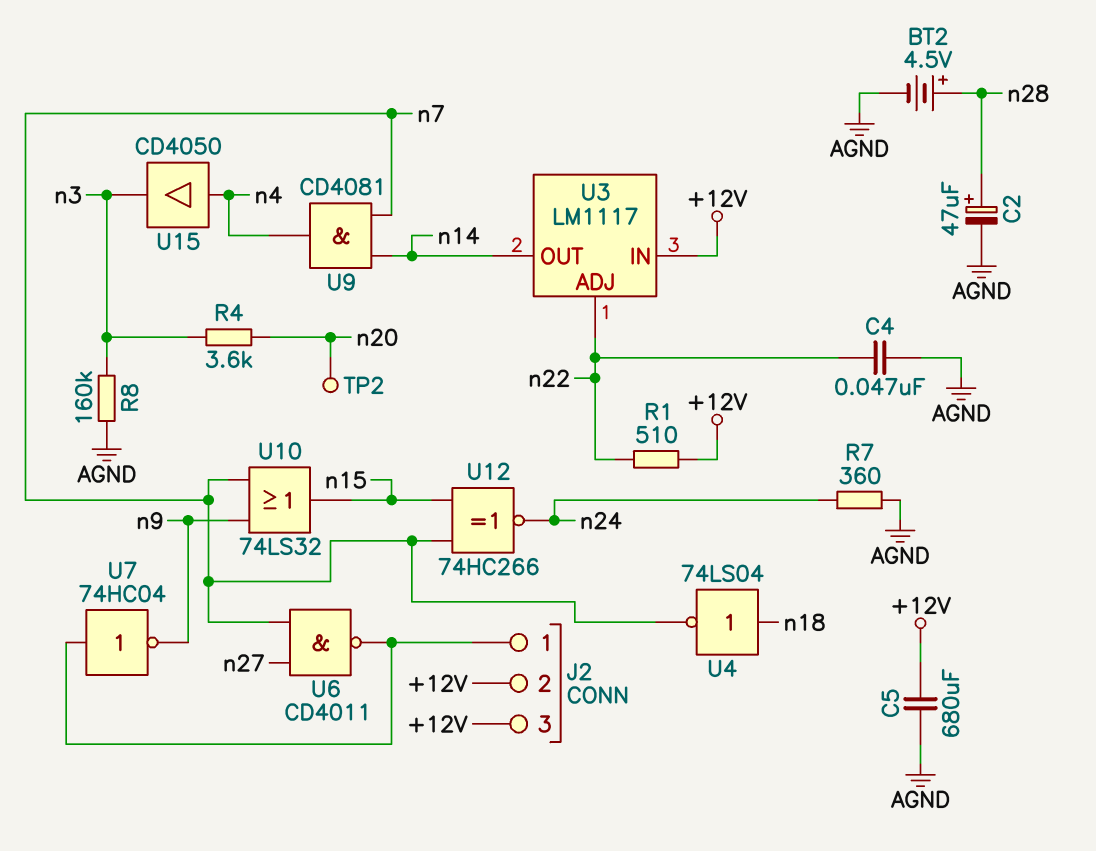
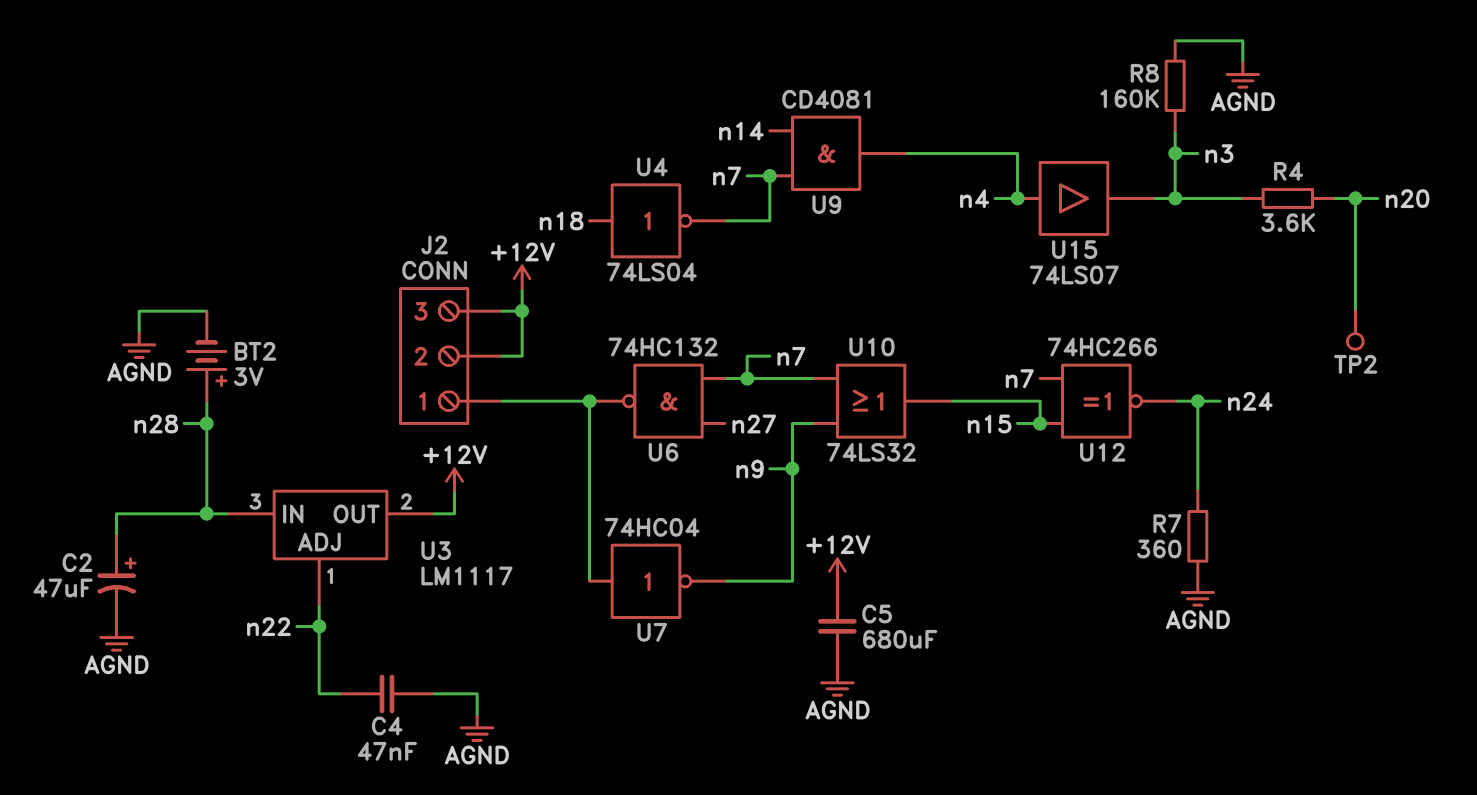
BT2: 4.5V (plus n28, minus AGND) -> 3V (plus n28, minus AGND)
R1: 510 (+12V, n22) -> none
U3 pin IN: +12V -> n28
U3 pin OUT: n14 -> +12V
U6: NAND CD4011 (in n7, in n27, out J2/1) -> NAND 74HC132 (in n7, in n27, out J2/1)
U15: buffer CD4050 (in n4, out n3) -> buffer 74LS07 (in n4, out n3)

